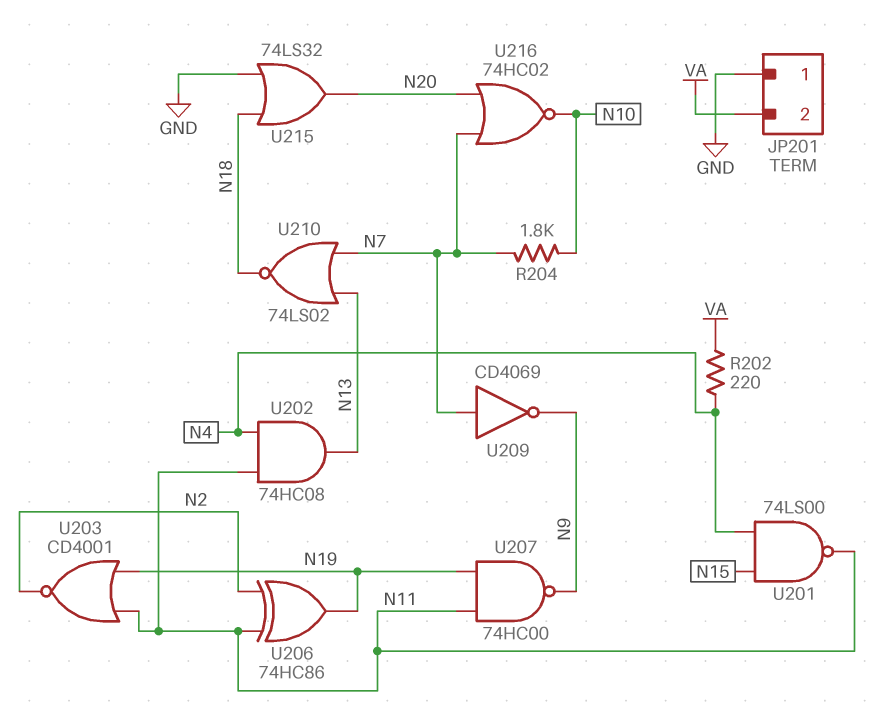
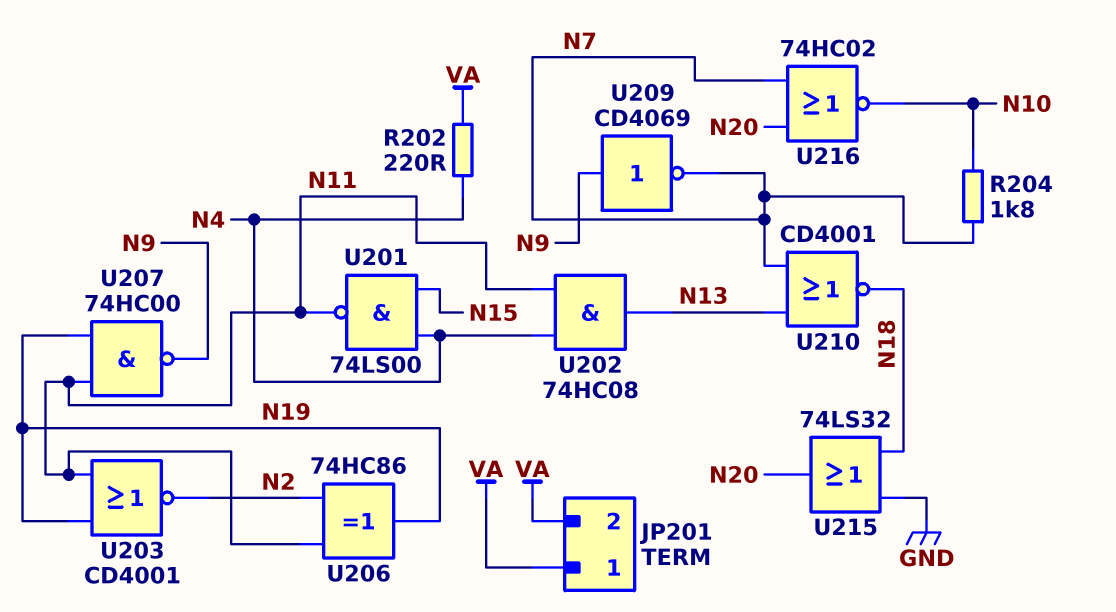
JP201 pin 1: GND -> VA
U209: NOT CD4069 (in N7, out N9) -> NOT CD4069 (in N9, out N7)
U210: NOR 74LS02 (in N7, in N13, out N18) -> NOR CD4001 (in N7, in N13, out N18)

